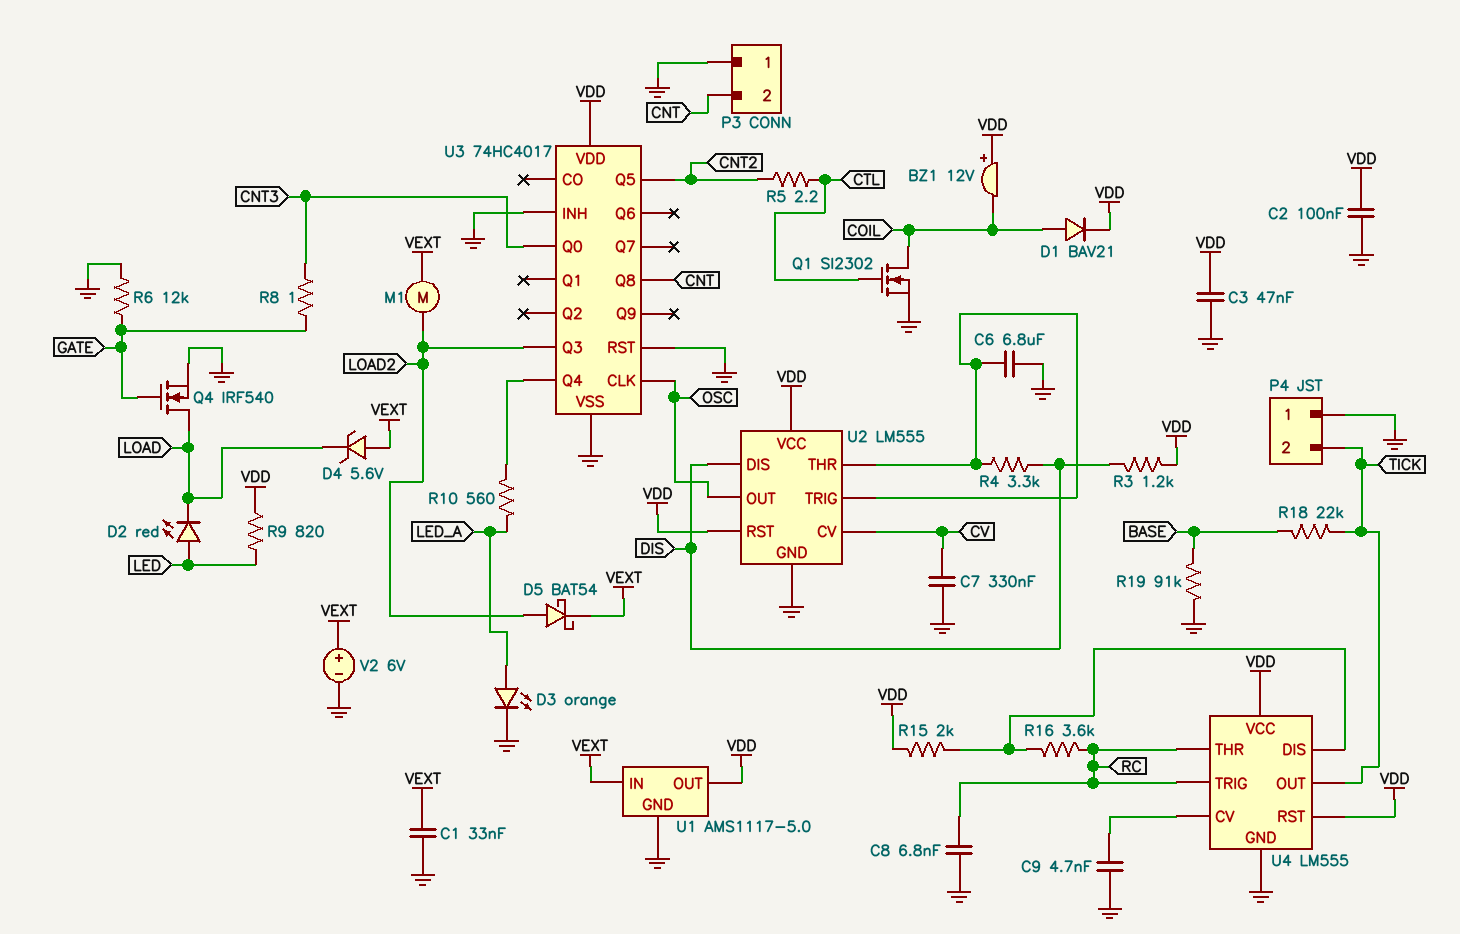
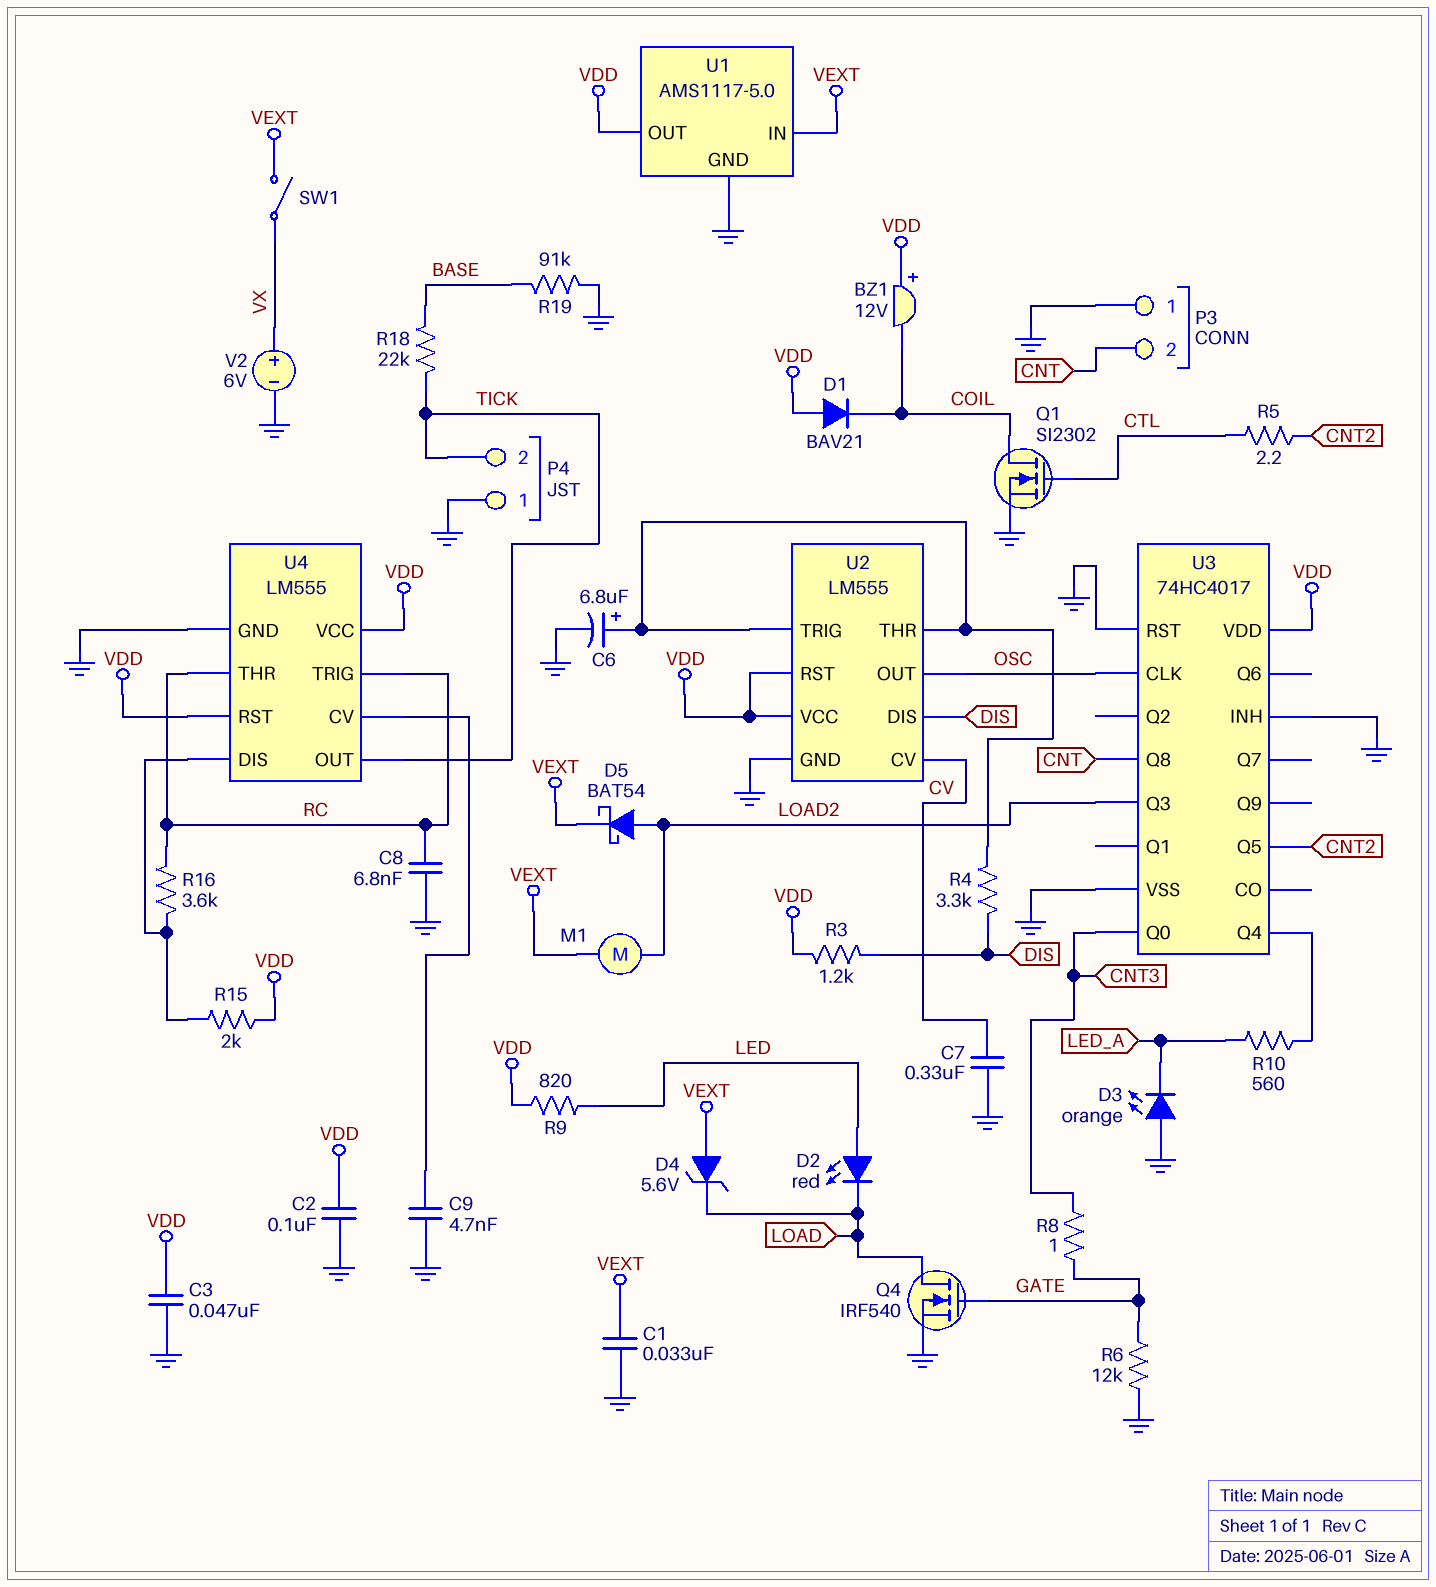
C6: 6.8uF (GND, U2/THR) -> 6.8uF (plus U2/THR, minus GND)
D1: diode BAV21 (A COIL, K VDD) -> diode BAV21 (A VDD, K COIL)
D3: LED orange (A LED_A, K GND) -> LED orange (A GND, K LED_A)
SW1: none -> switch (VEXT, VX)
V2: 6V (plus VEXT, minus GND) -> 6V (plus VX, minus GND)

